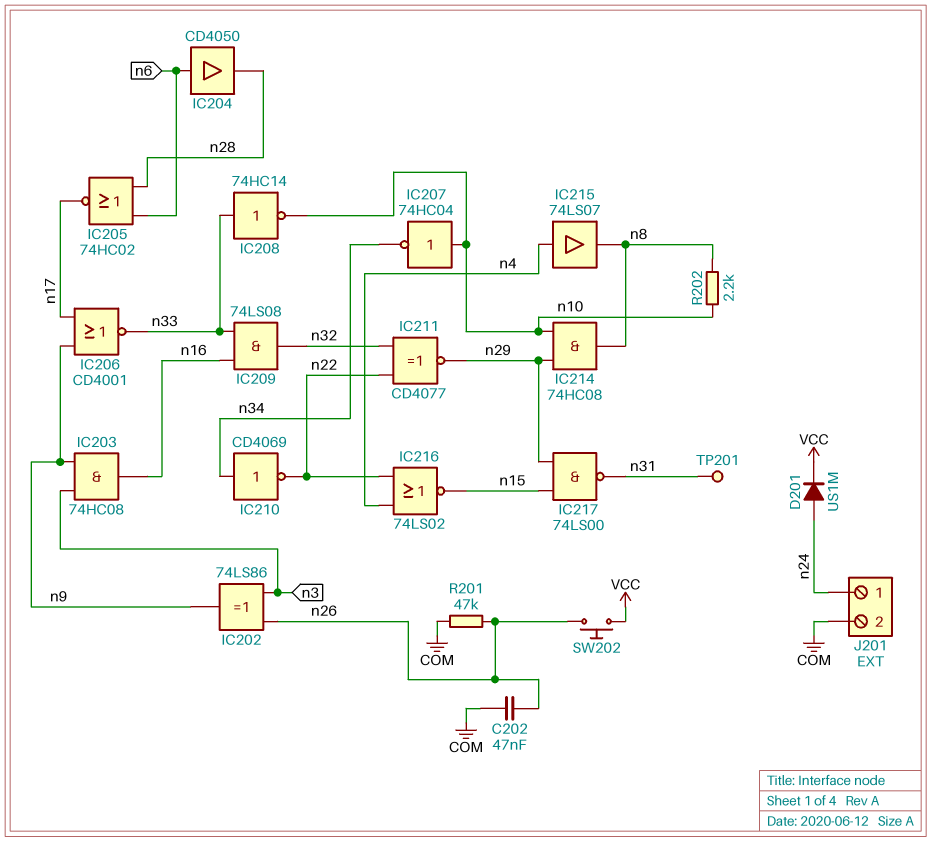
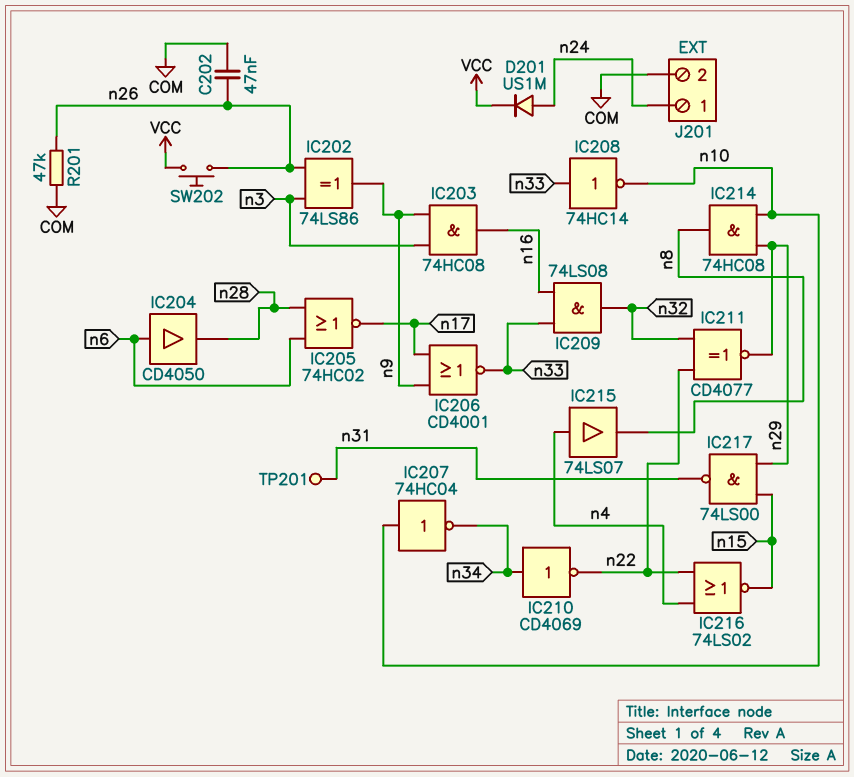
R202: 2.2k (n8, n10) -> none

